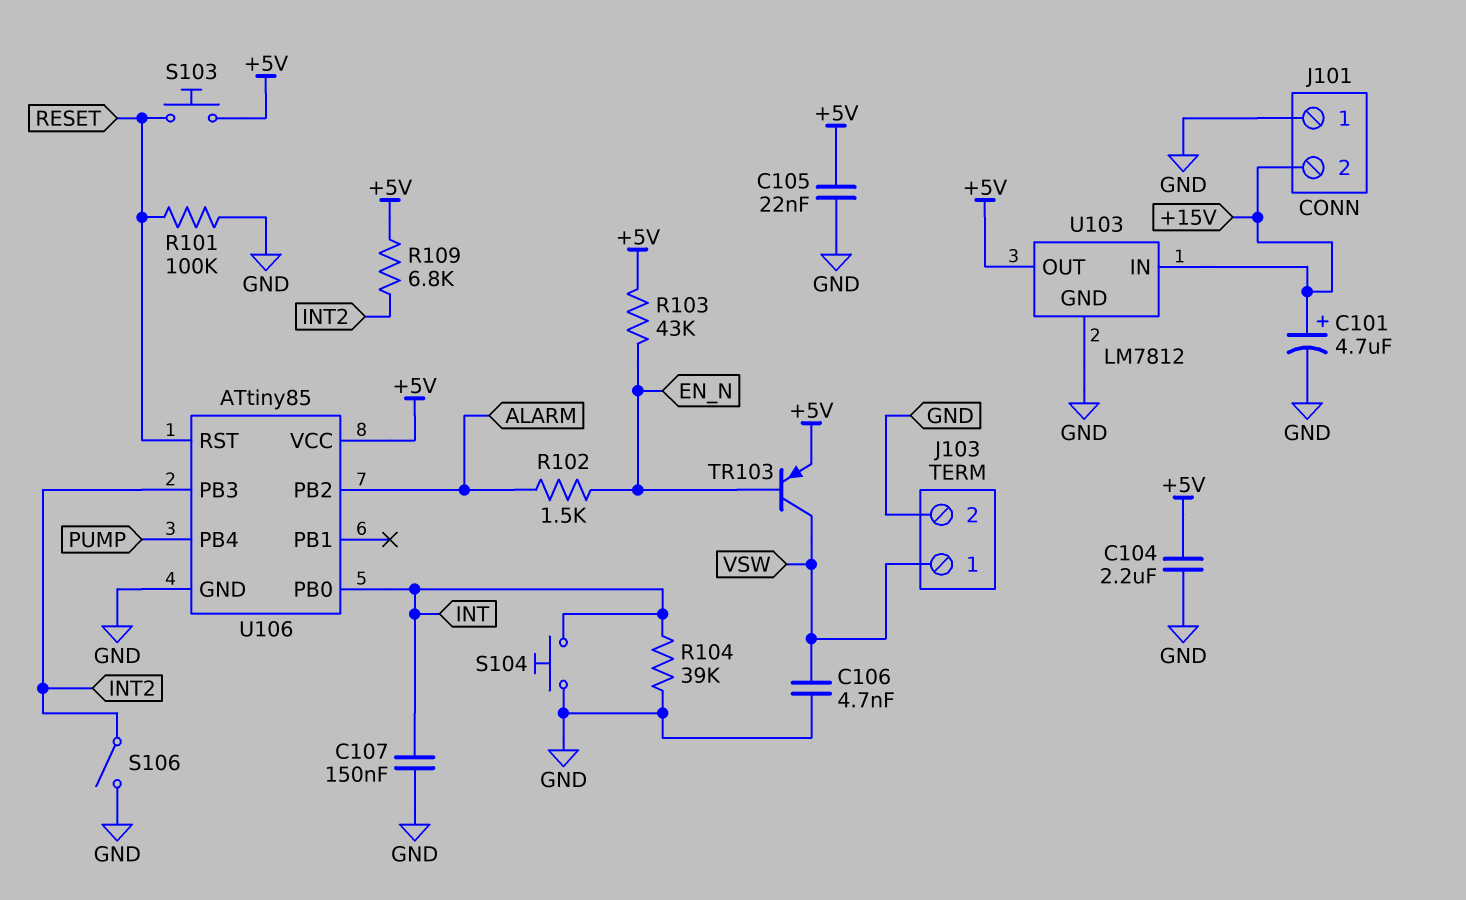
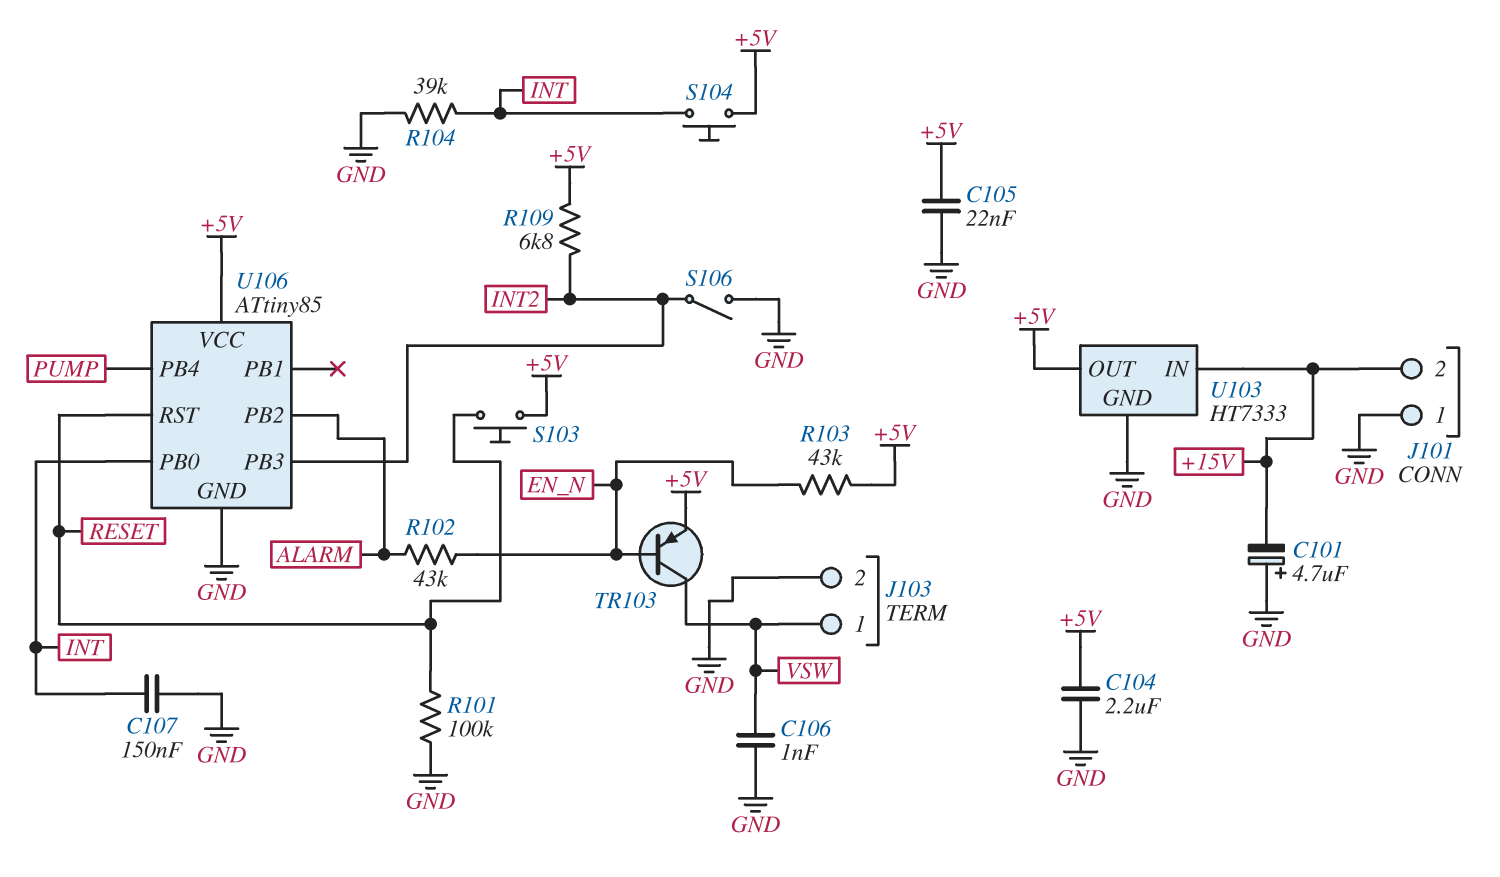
C101: 4.7uF (plus +15V, minus GND) -> 4.7uF (plus GND, minus +15V)
C106: 4.7nF (GND, VSW) -> 1nF (GND, VSW)
R102: 1.5k (ALARM, EN_N) -> 43k (ALARM, EN_N)
S104: button (GND, INT) -> button (+5V, INT)
U103: LM7812 -> HT7333

